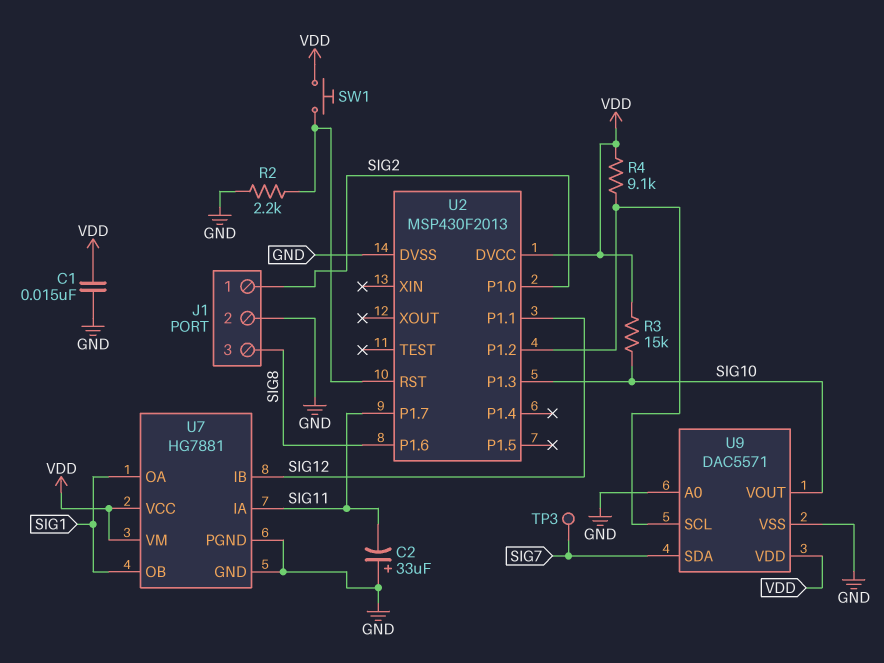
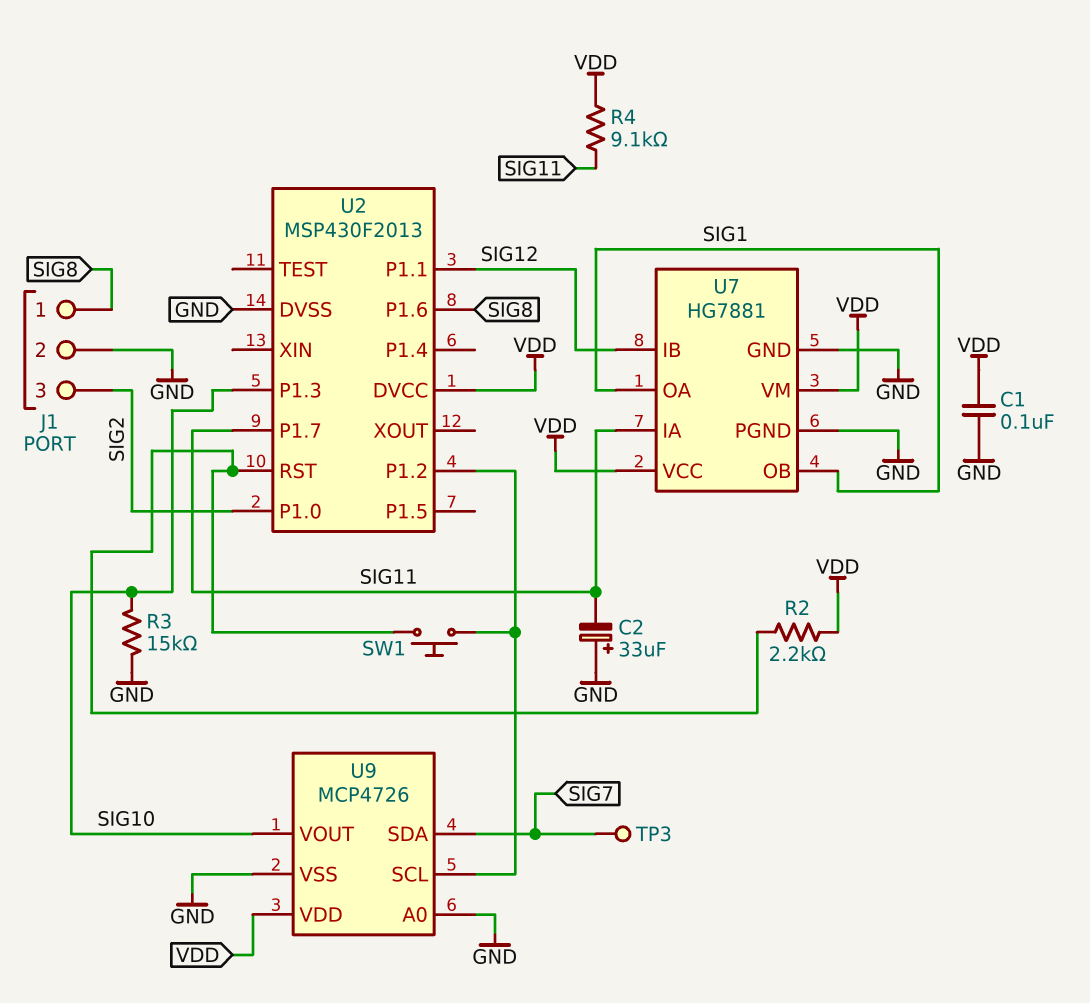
C1: 15nF (GND, VDD) -> 100nF (GND, VDD)
J1 pin 1: SIG2 -> SIG8
J1 pin 3: SIG8 -> SIG2
R2: 2.2k (GND, U2/RST) -> 2.2k (U2/RST, VDD)
R3: 15k (SIG10, VDD) -> 15k (GND, SIG10)
R4: 9.1k (U2/P1.2, VDD) -> 9.1k (SIG11, VDD)
SW1: button (U2/RST, VDD) -> button (U2/P1.2, U2/RST)
U9: DAC5571 -> MCP4726

